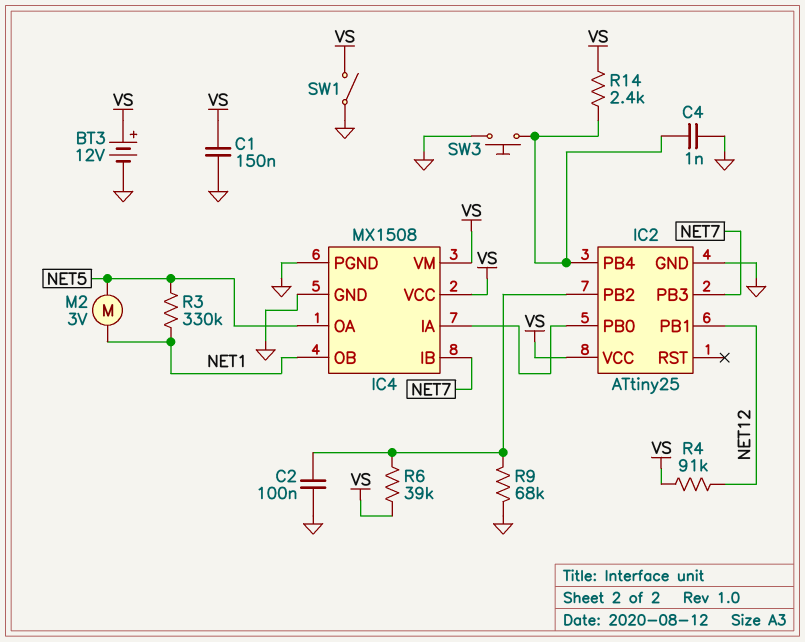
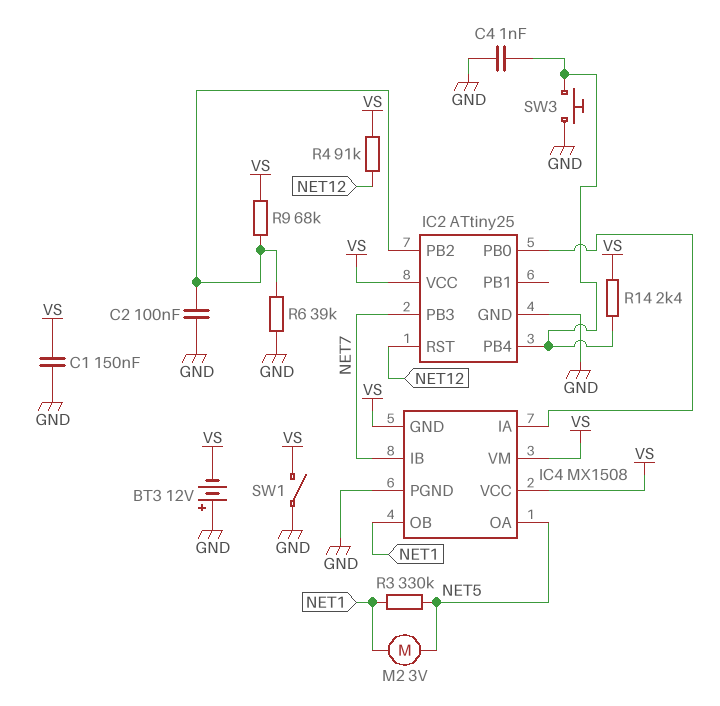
BT3: 12V (plus VS, minus GND) -> 12V (plus GND, minus VS)
IC2 pin PB1: NET12 -> none
IC2 pin RST: none -> NET12
IC4 pin GND: GND -> VS
R6: 39k (IC2/PB2, VS) -> 39k (GND, IC2/PB2)
R9: 68k (GND, IC2/PB2) -> 68k (IC2/PB2, VS)

